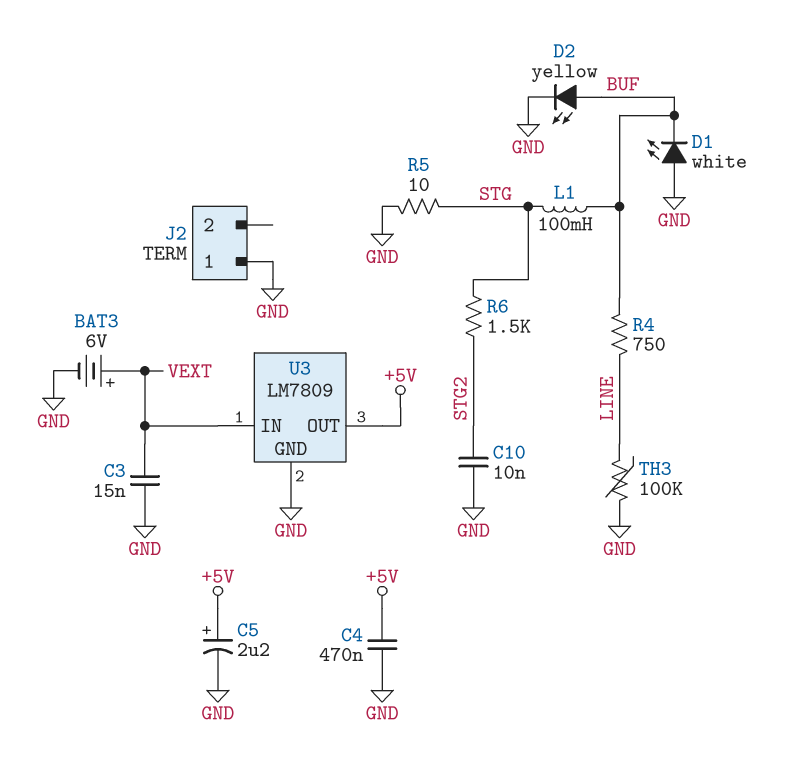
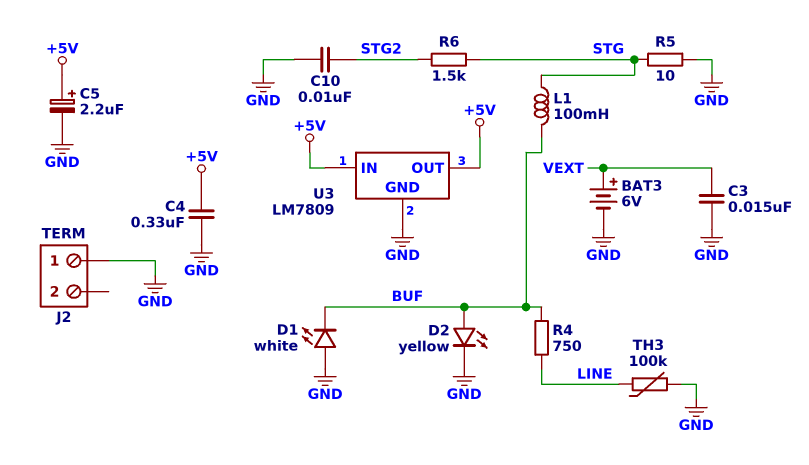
C4: 470nF (+5V, GND) -> 330nF (+5V, GND)
U3 pin IN: VEXT -> +5V

